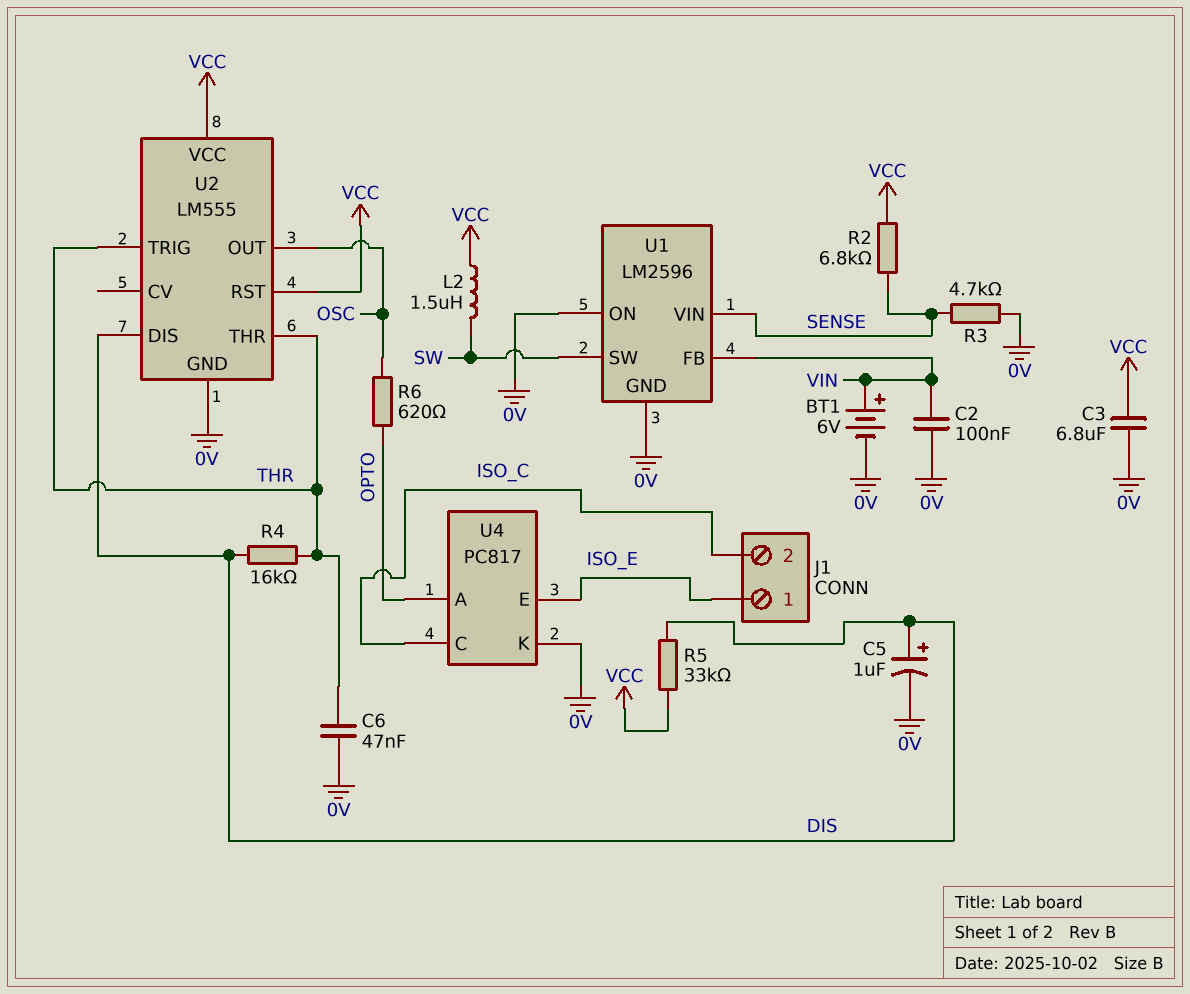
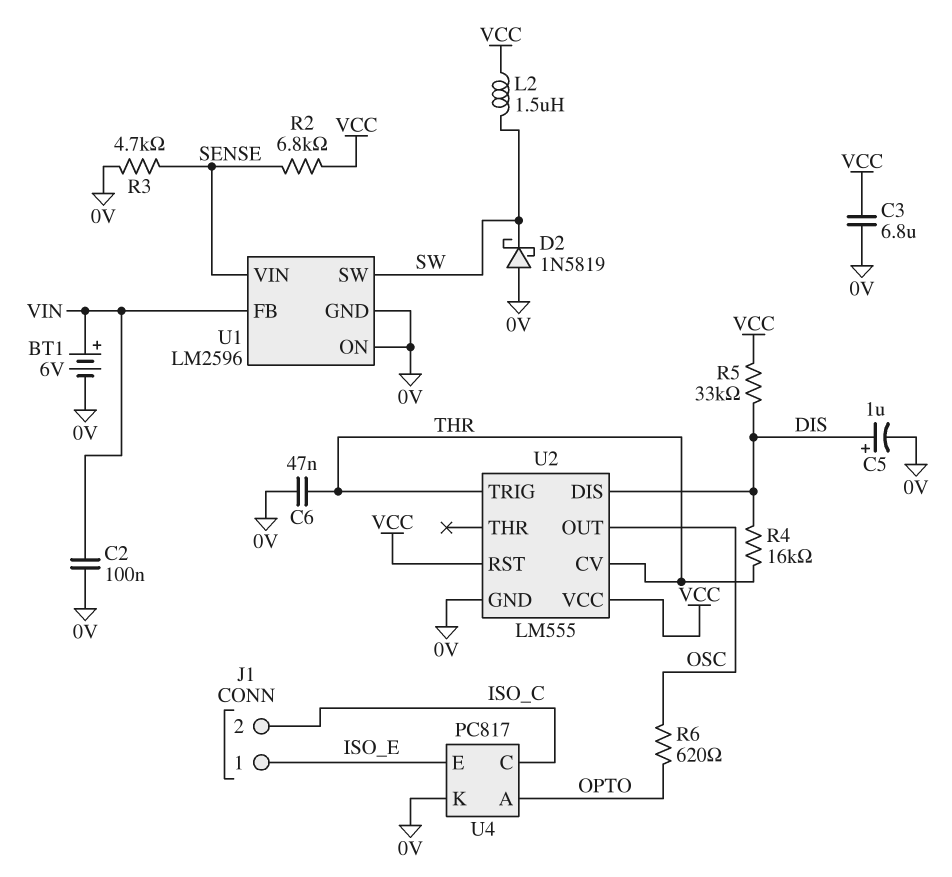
D2: none -> schottky 1N5819 (A 0V, K SW)
U2 pin CV: none -> THR
U2 pin THR: THR -> none

